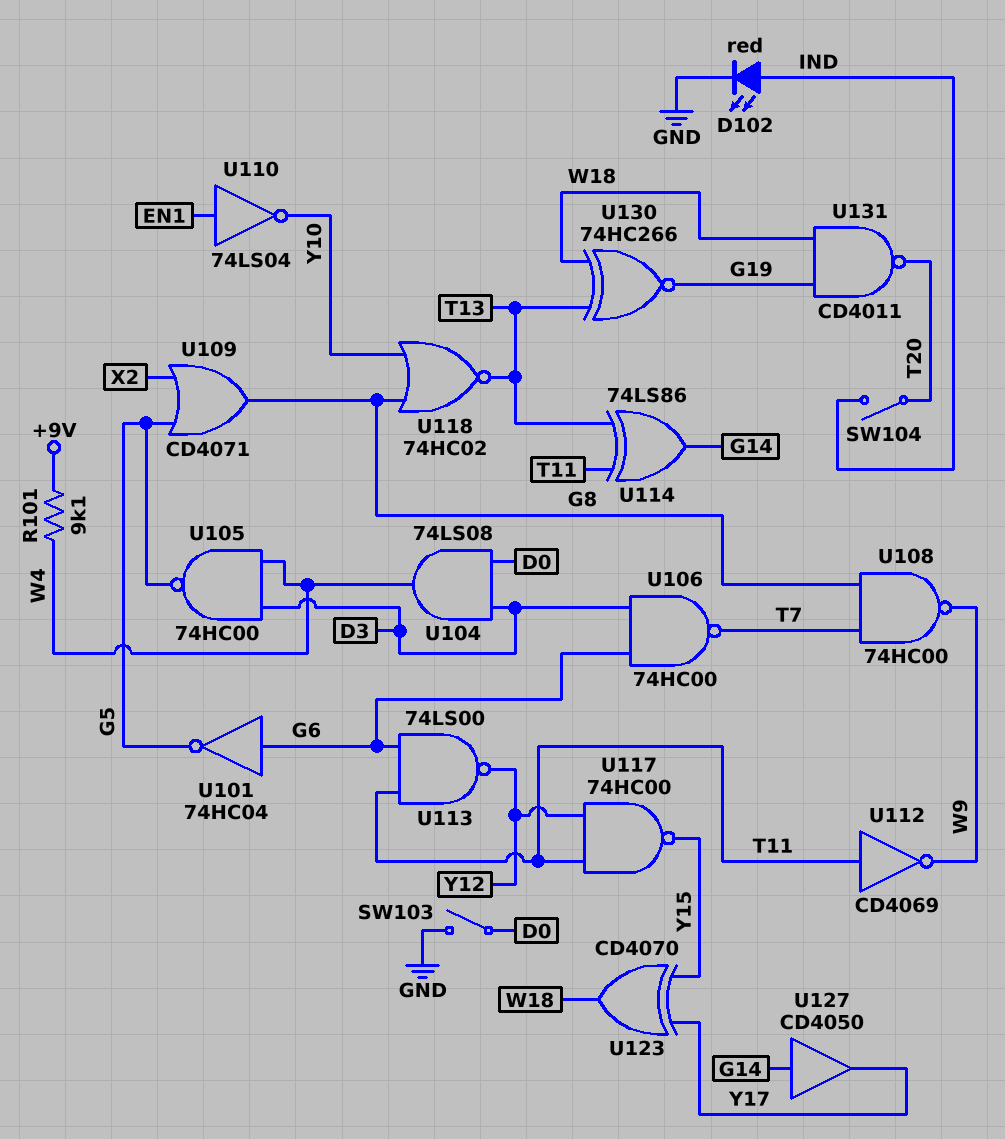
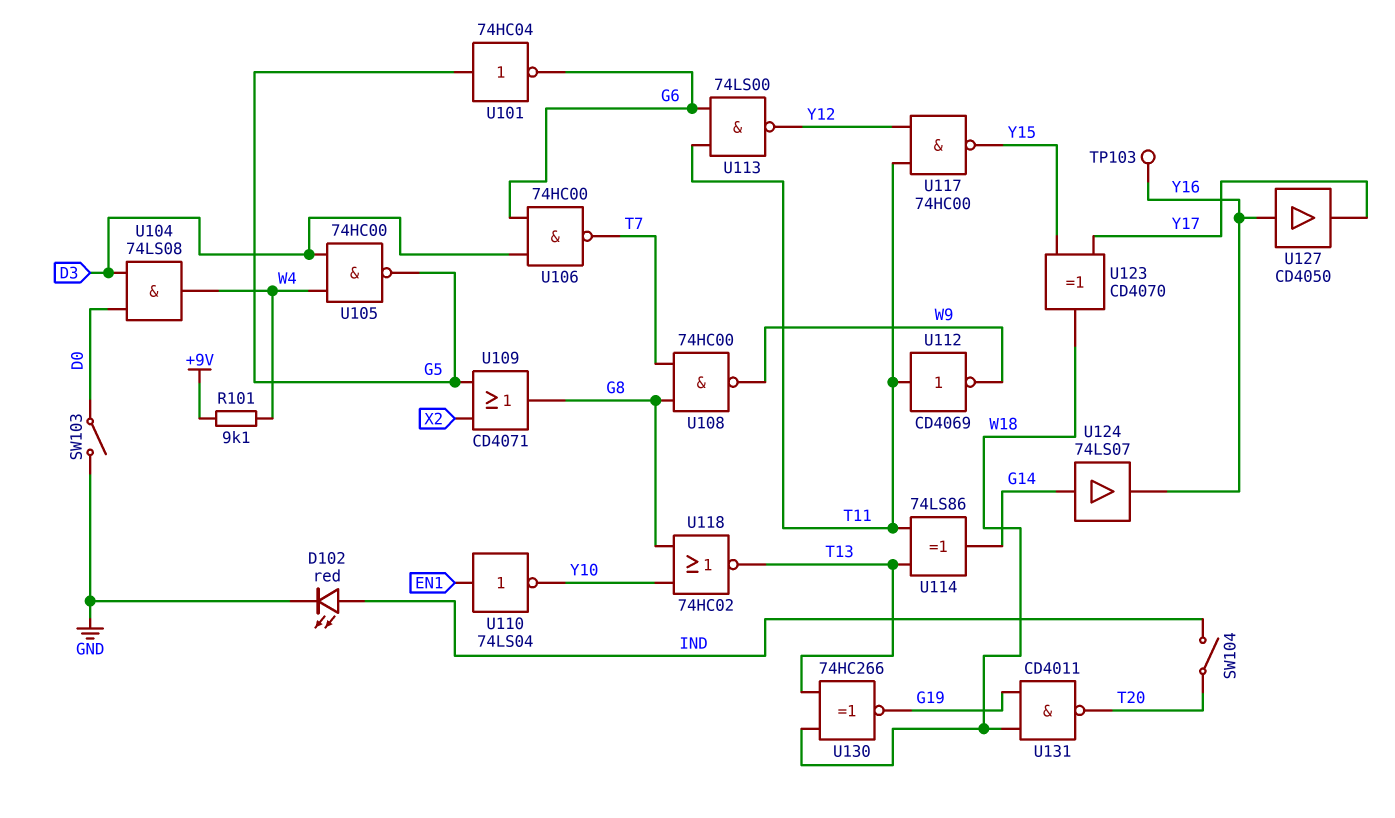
TP103: none -> test point (Y16)
U101: NOT 74HC04 (in G6, out G5) -> NOT 74HC04 (in G5, out G6)
U124: none -> buffer 74LS07 (in G14, out Y16)
U127: buffer CD4050 (in G14, out Y17) -> buffer CD4050 (in Y16, out Y17)

